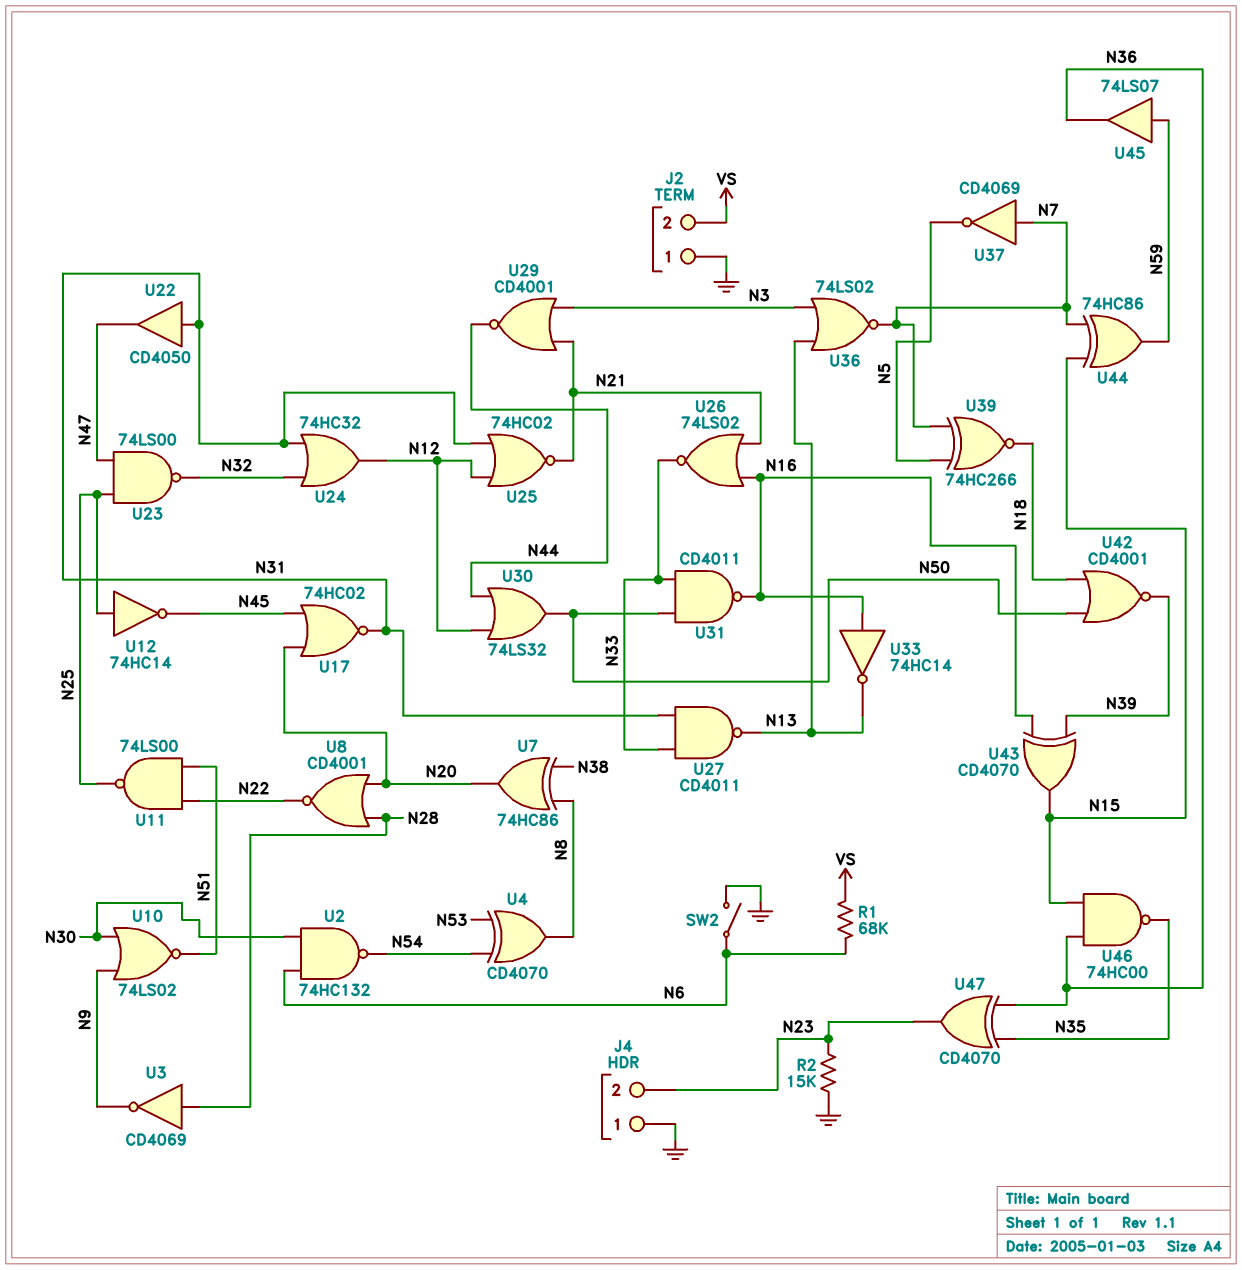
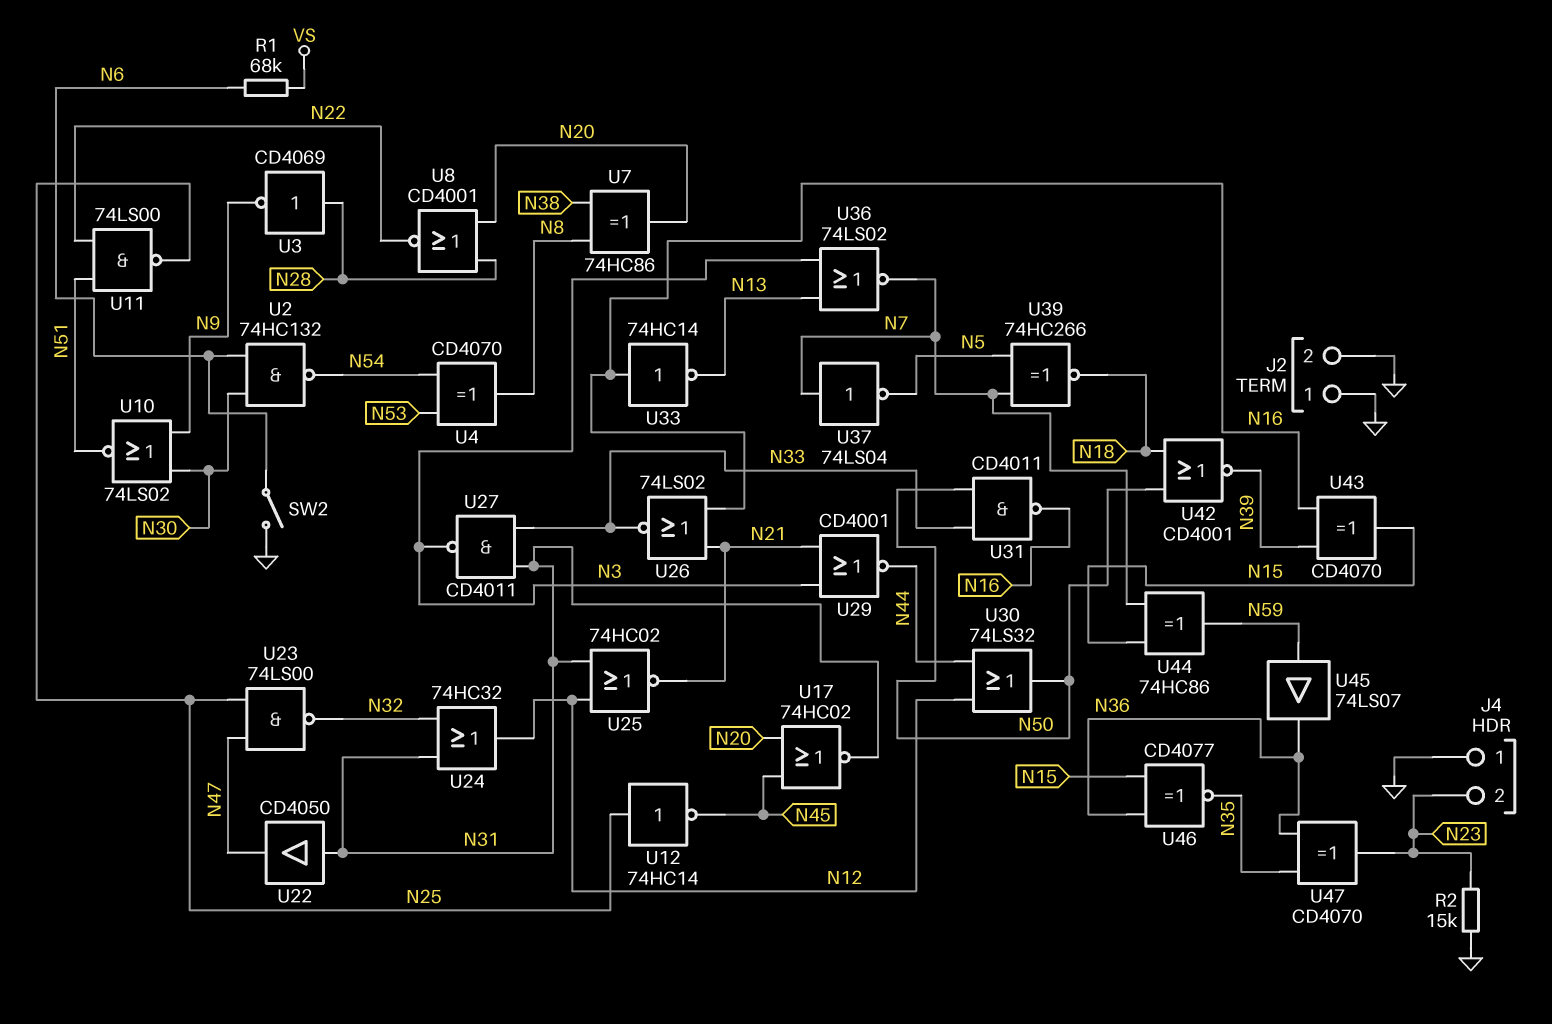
J2 pin 2: VS -> GND
U27: NAND CD4011 (in N31, in N33, out N13) -> NAND CD4011 (in N31, in N33, out N3)
U37: NOT CD4069 (in N7, out N5) -> NOT 74LS04 (in N7, out N5)
U46: NAND 74HC00 (in N15, in N36, out N35) -> XNOR CD4077 (in N15, in N36, out N35)

